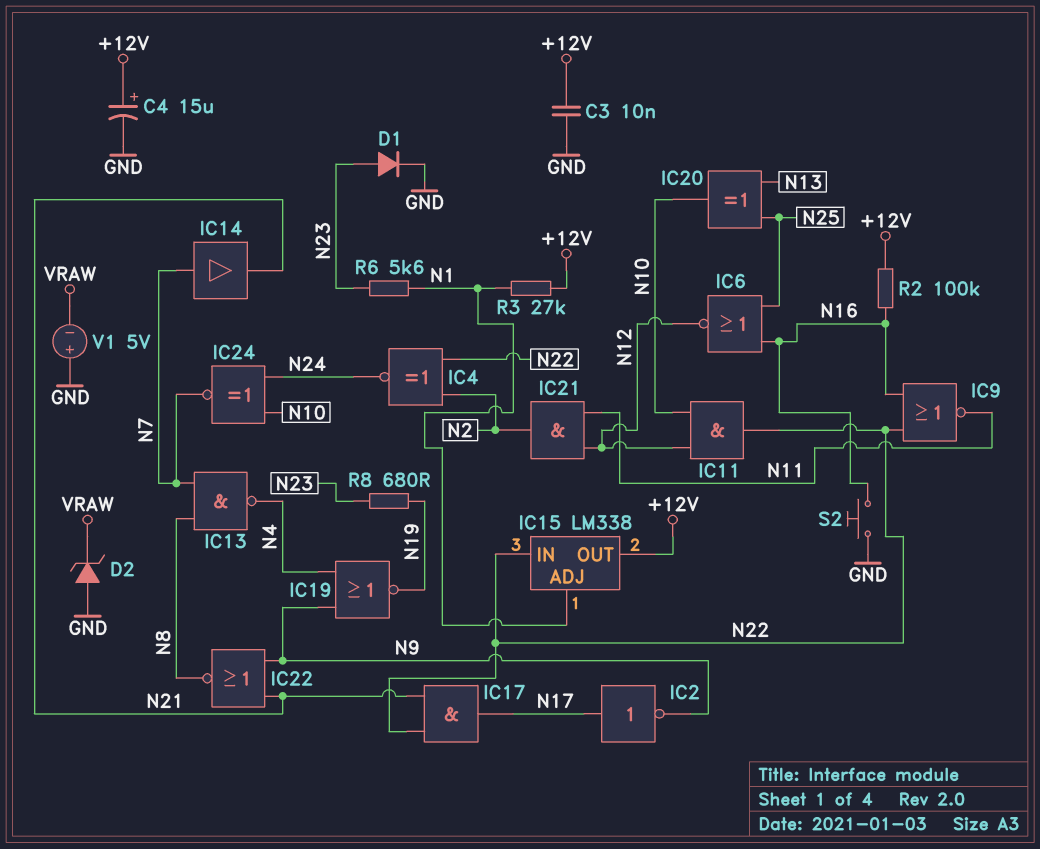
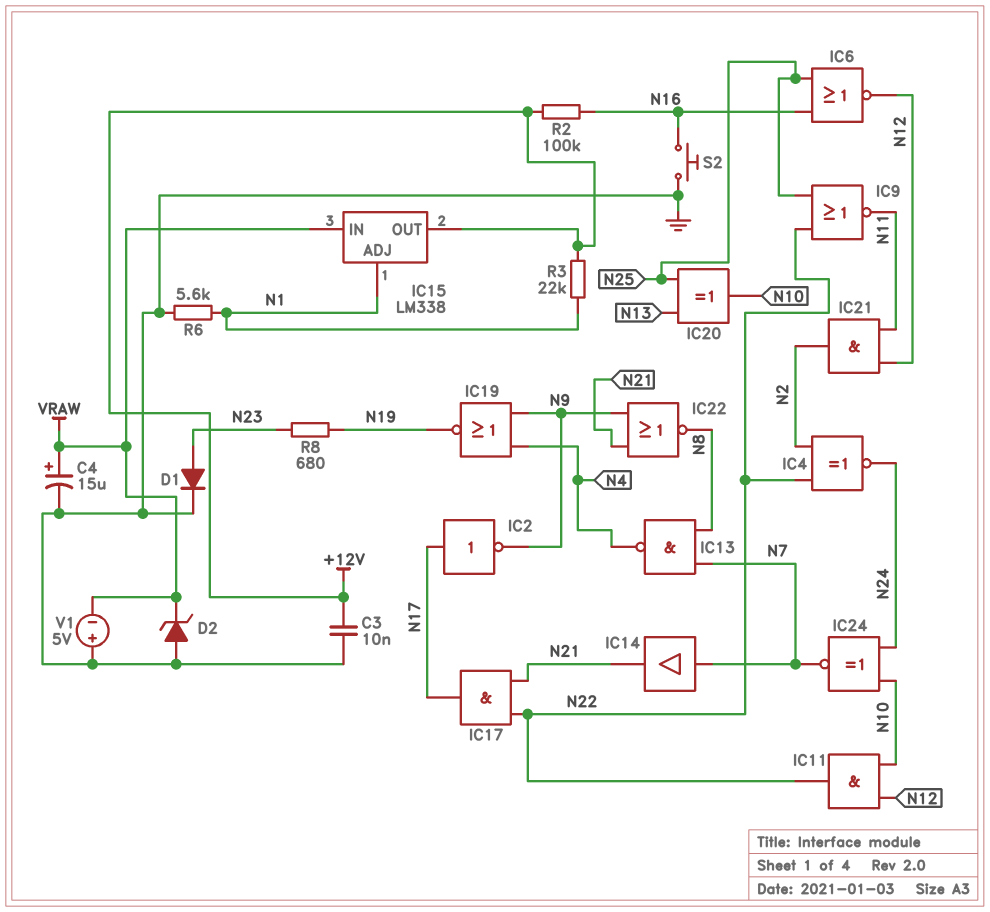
C4: 15uF (plus +12V, minus GND) -> 15uF (plus VRAW, minus GND)
IC9: NOR (in N16, in N22, out N11) -> NOR (in N22, in N25, out N11)
IC15 pin IN: N22 -> VRAW
R3: 27k (+12V, N1) -> 22k (+12V, N1)
R6: 5.6k (N1, N23) -> 5.6k (GND, N1)

